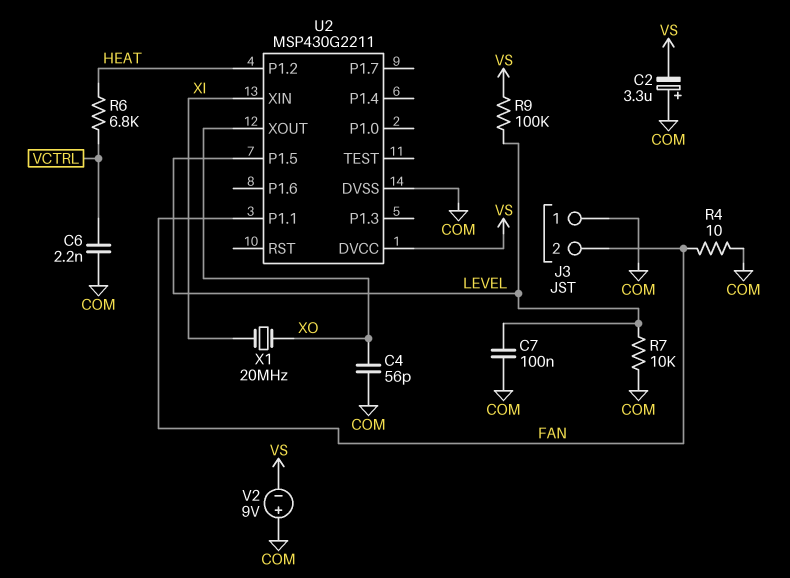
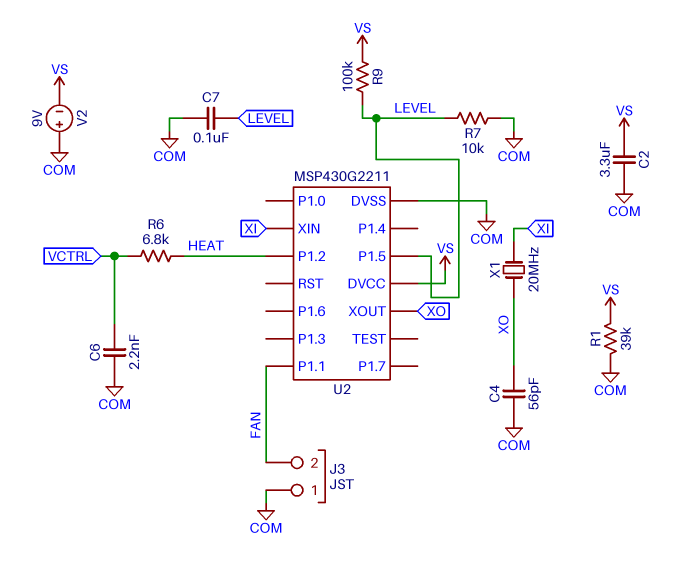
C2: 3.3uF (plus COM, minus VS) -> 3.3uF (COM, VS)
R1: none -> 39k (COM, VS)
R4: 10 (COM, FAN) -> none

